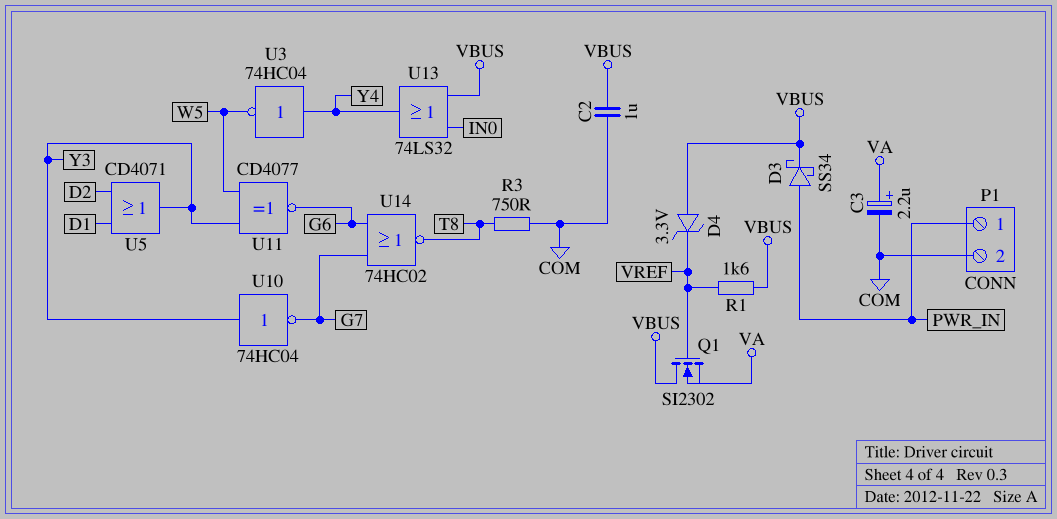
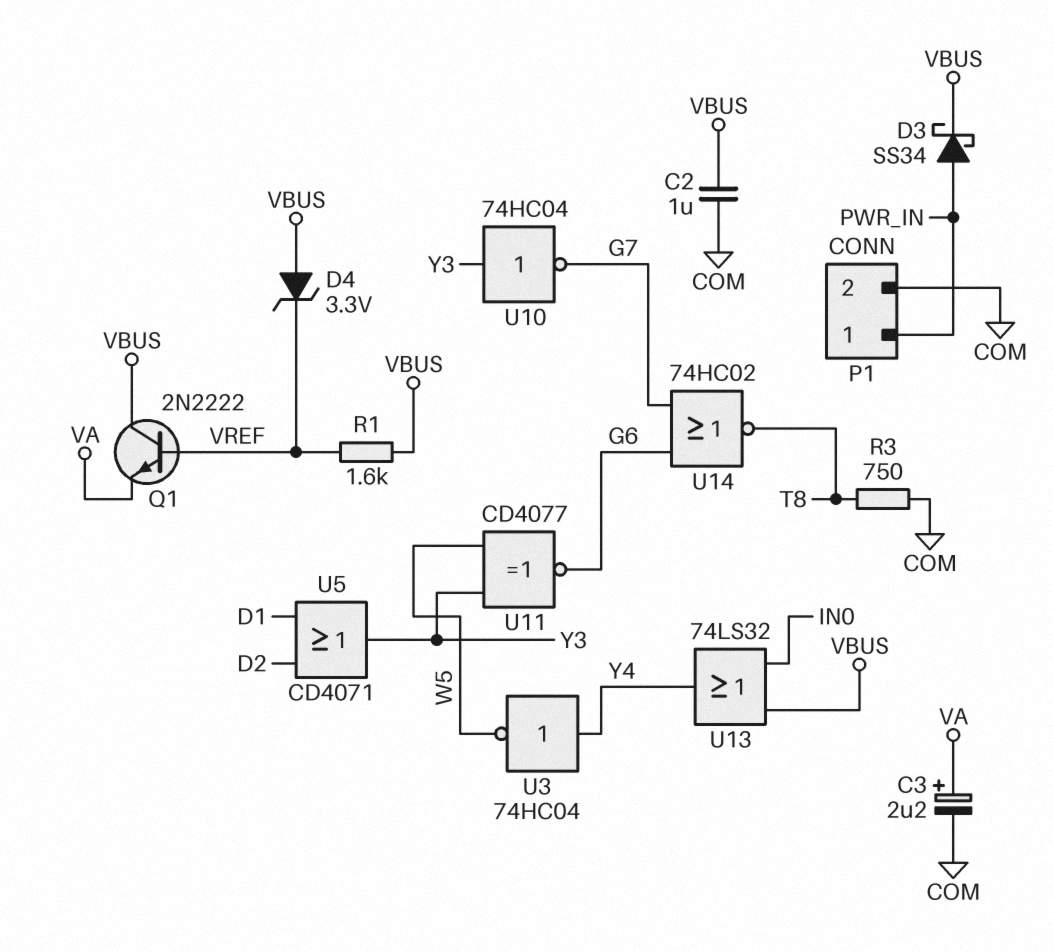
Q1: NMOS SI2302 (G VREF, D VBUS, S VA) -> NPN 2N2222 (B VREF, C VBUS, E VA)

